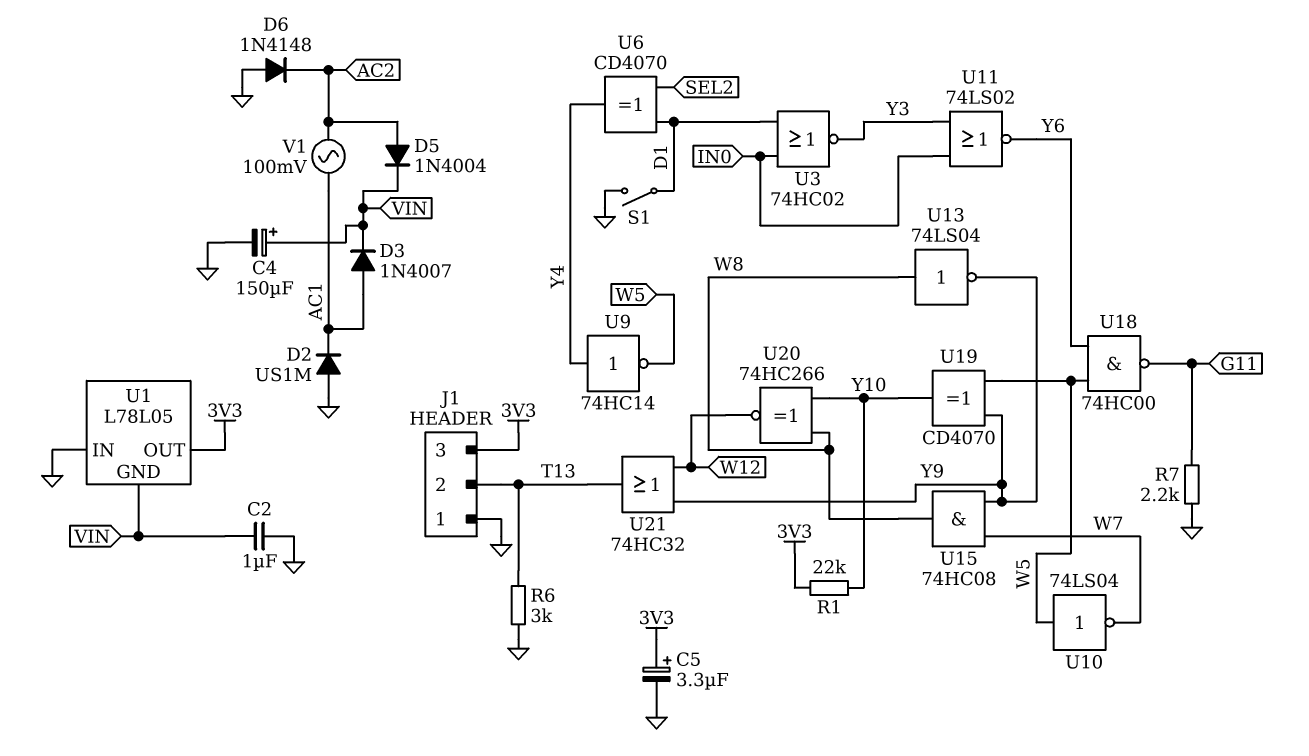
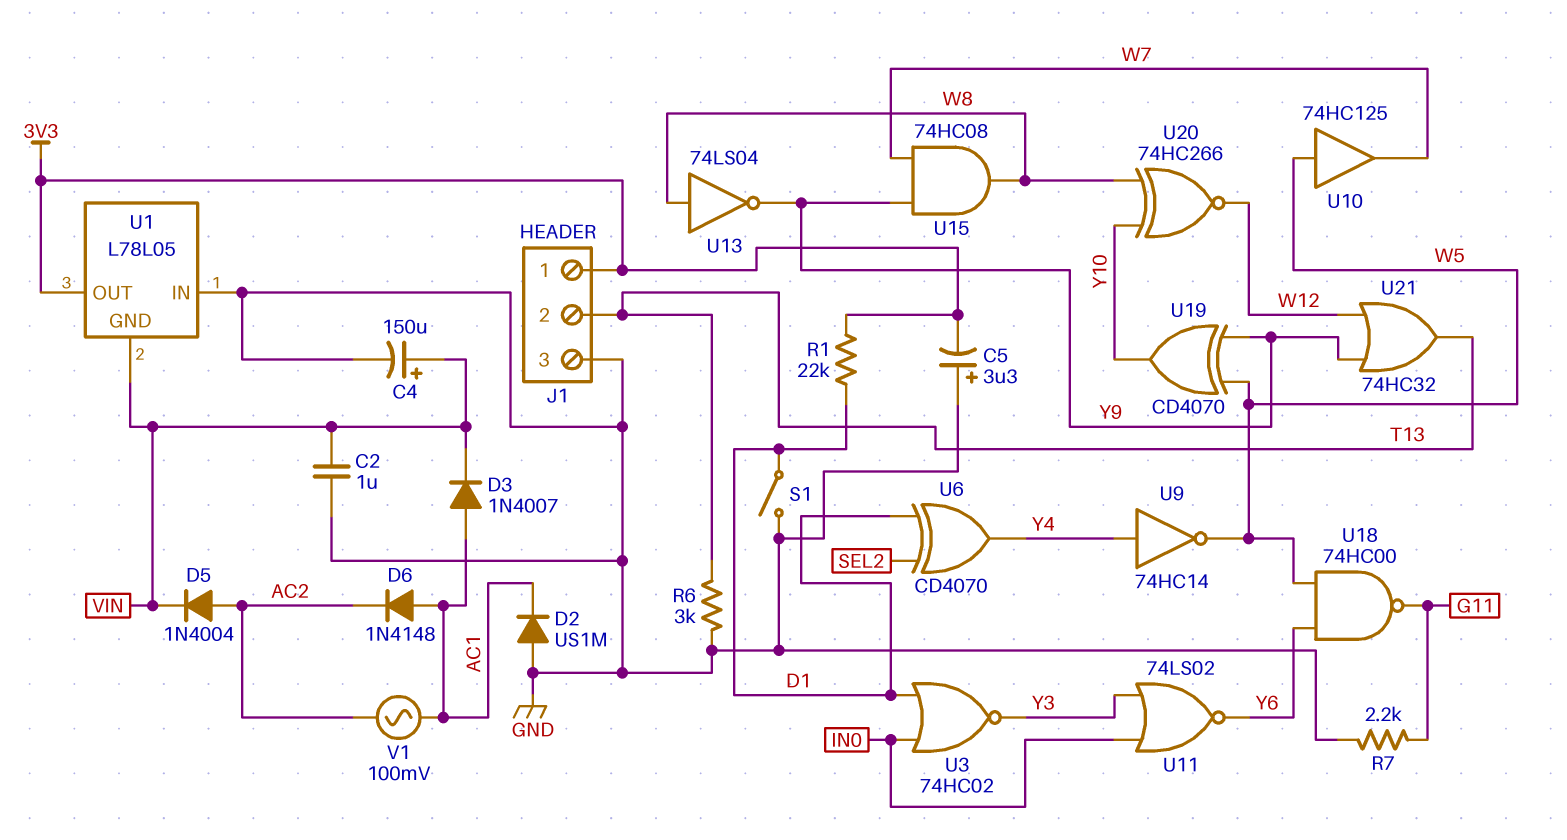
C5: 3.3uF (plus 3V3, minus GND) -> 3.3uF (plus GND, minus 3V3)
D6: diode 1N4148 (A GND, K AC2) -> diode 1N4148 (A AC1, K AC2)
J1 pin 1: GND -> 3V3
J1 pin 3: 3V3 -> GND
R1: 22k (3V3, Y10) -> 22k (3V3, D1)
U10: NOT 74LS04 (in W5, out W7) -> buffer 74HC125 (in W5, out W7)

